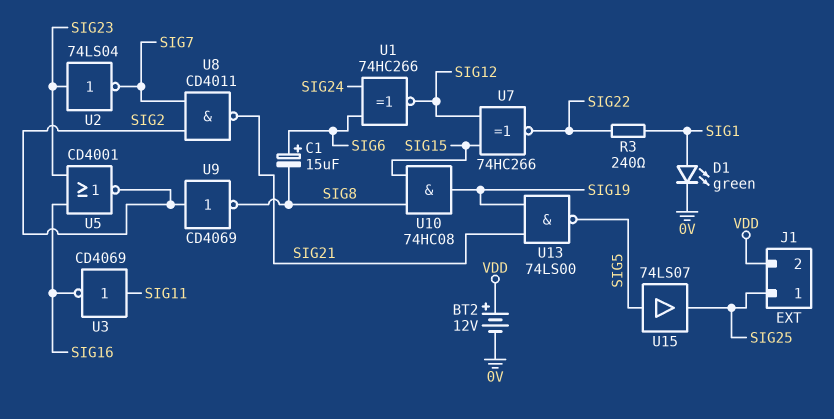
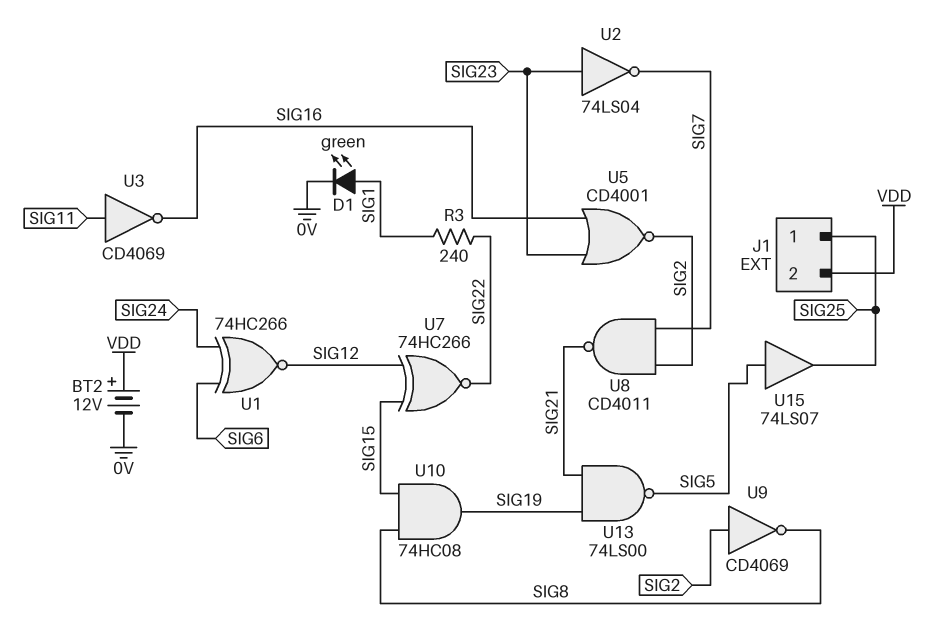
C1: 15uF (plus SIG6, minus SIG8) -> none

